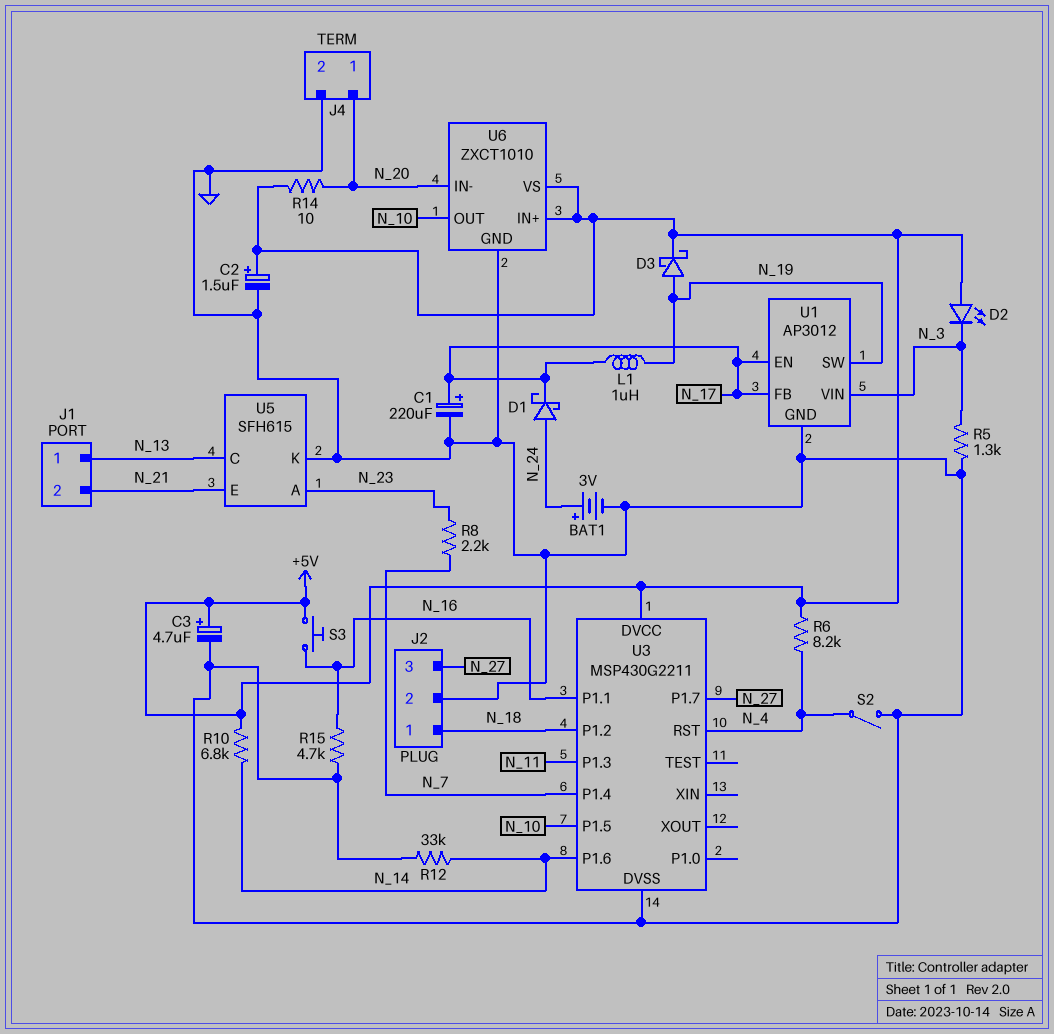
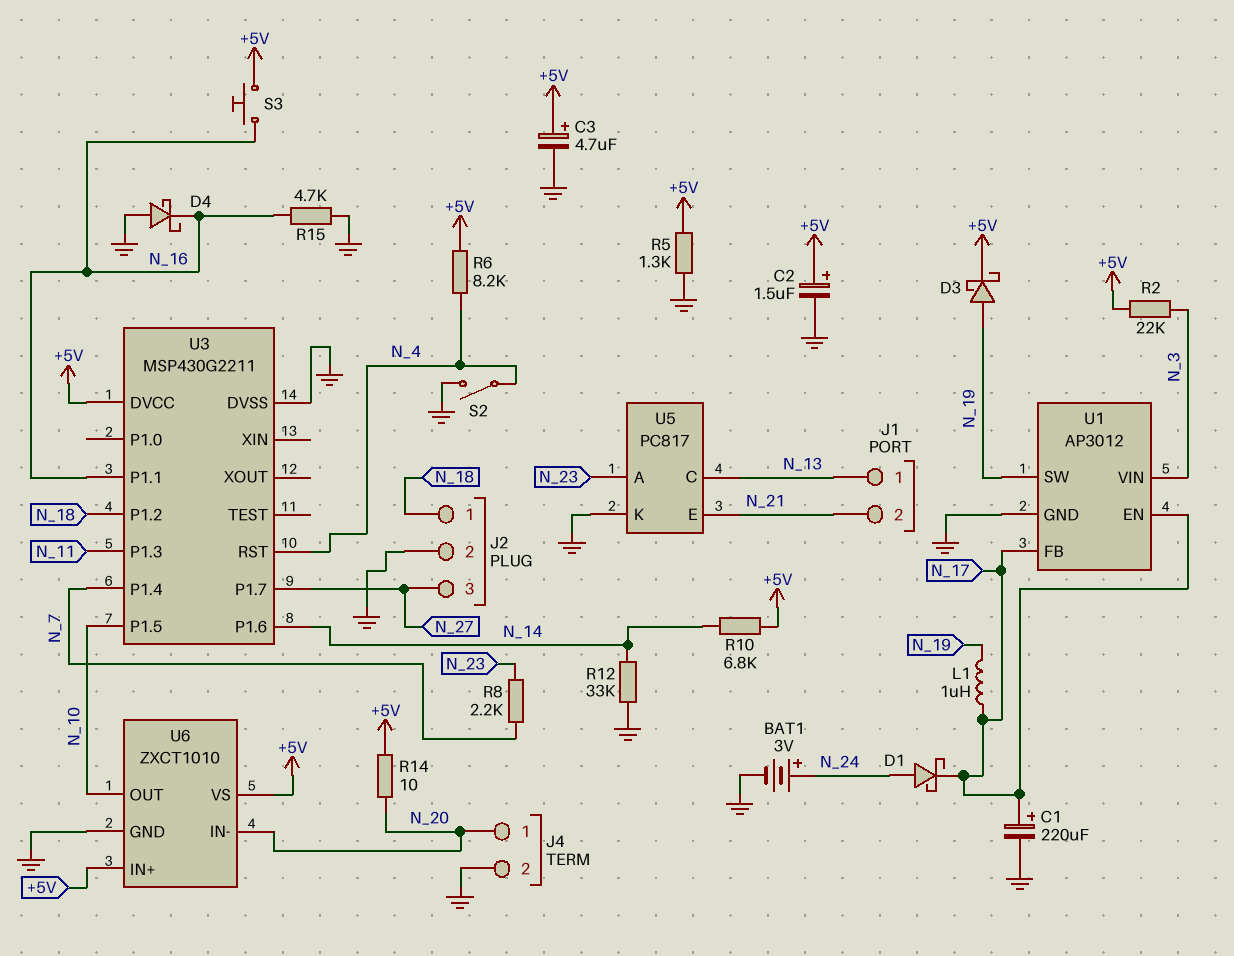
D2: LED (A +5V, K N_3) -> none
D4: none -> schottky (A GND, K N_16)
R2: none -> 22k (+5V, N_3)
R5: 1.3k (GND, N_3) -> 1.3k (+5V, GND)
U5: SFH615 -> PC817

